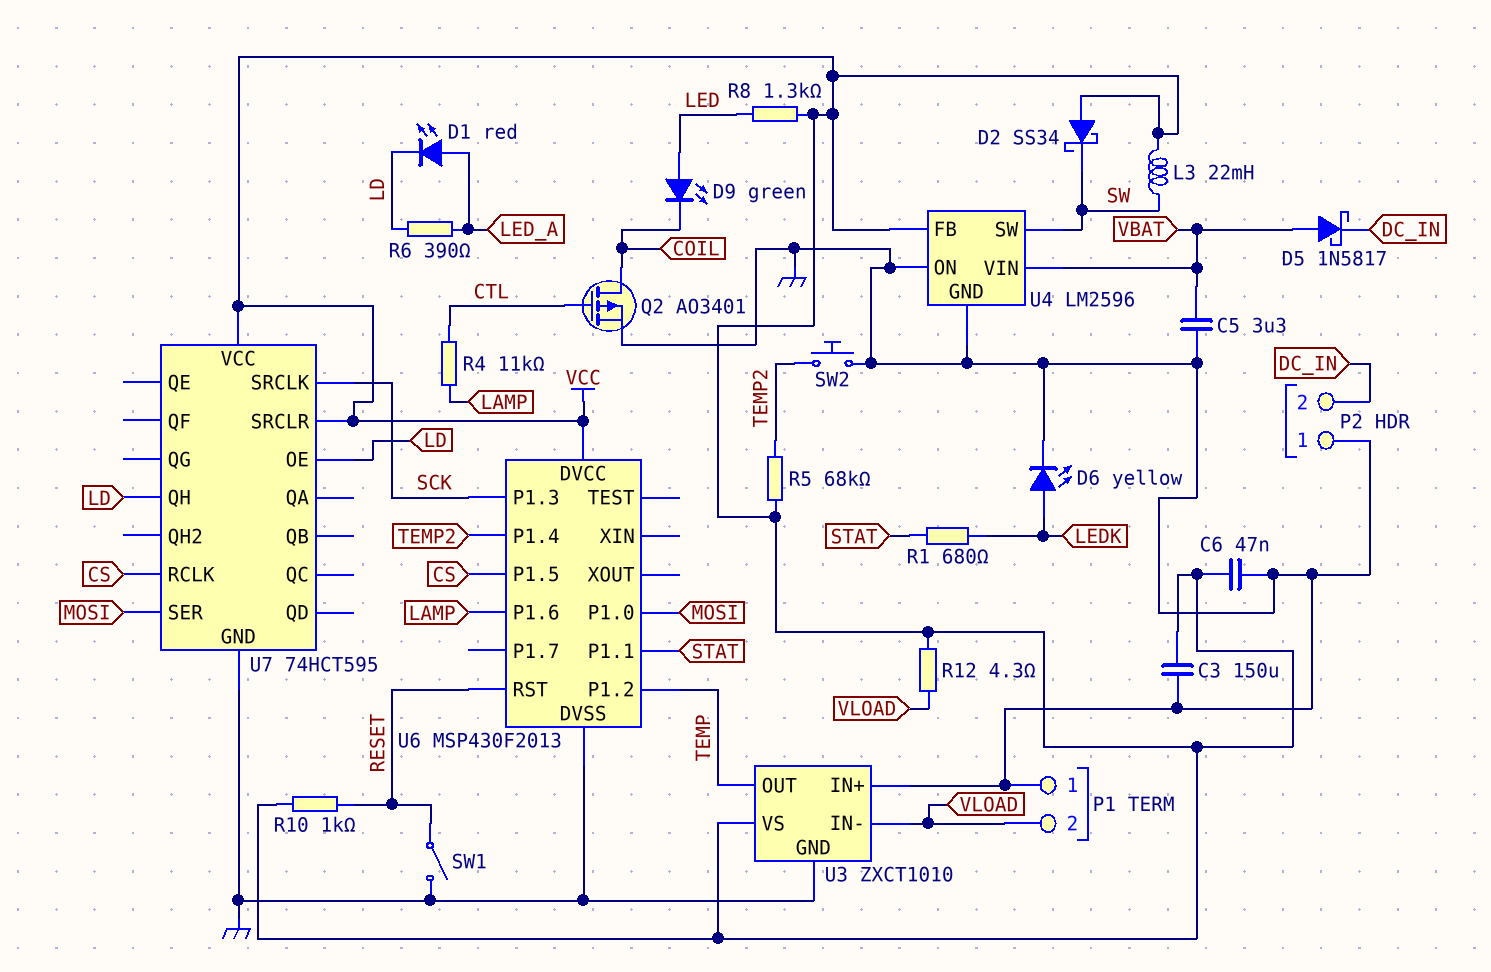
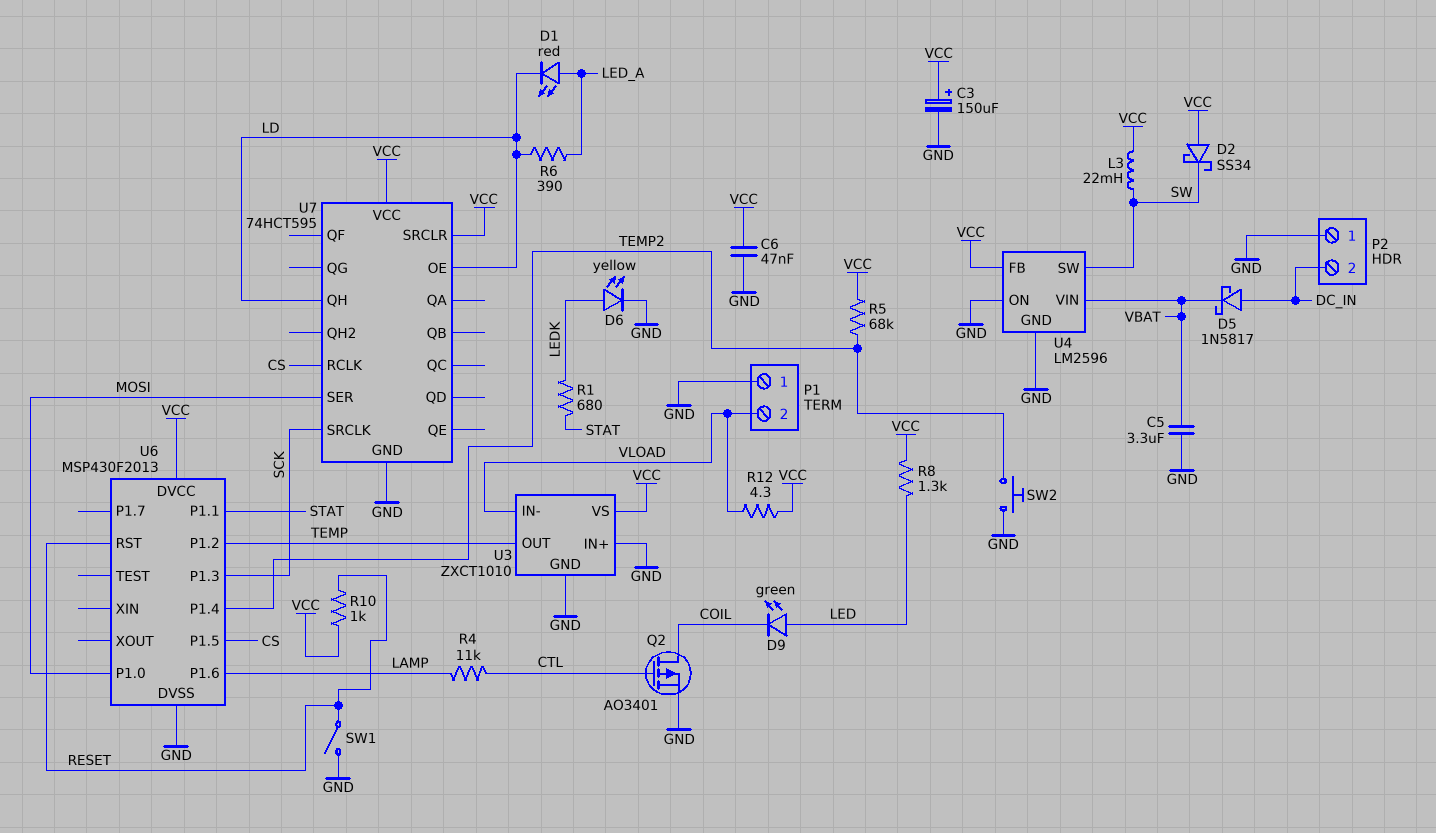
C3: 150uF (GND, VCC) -> 150uF (plus VCC, minus GND)
D5: schottky 1N5817 (A VBAT, K DC_IN) -> schottky 1N5817 (A DC_IN, K VBAT)

